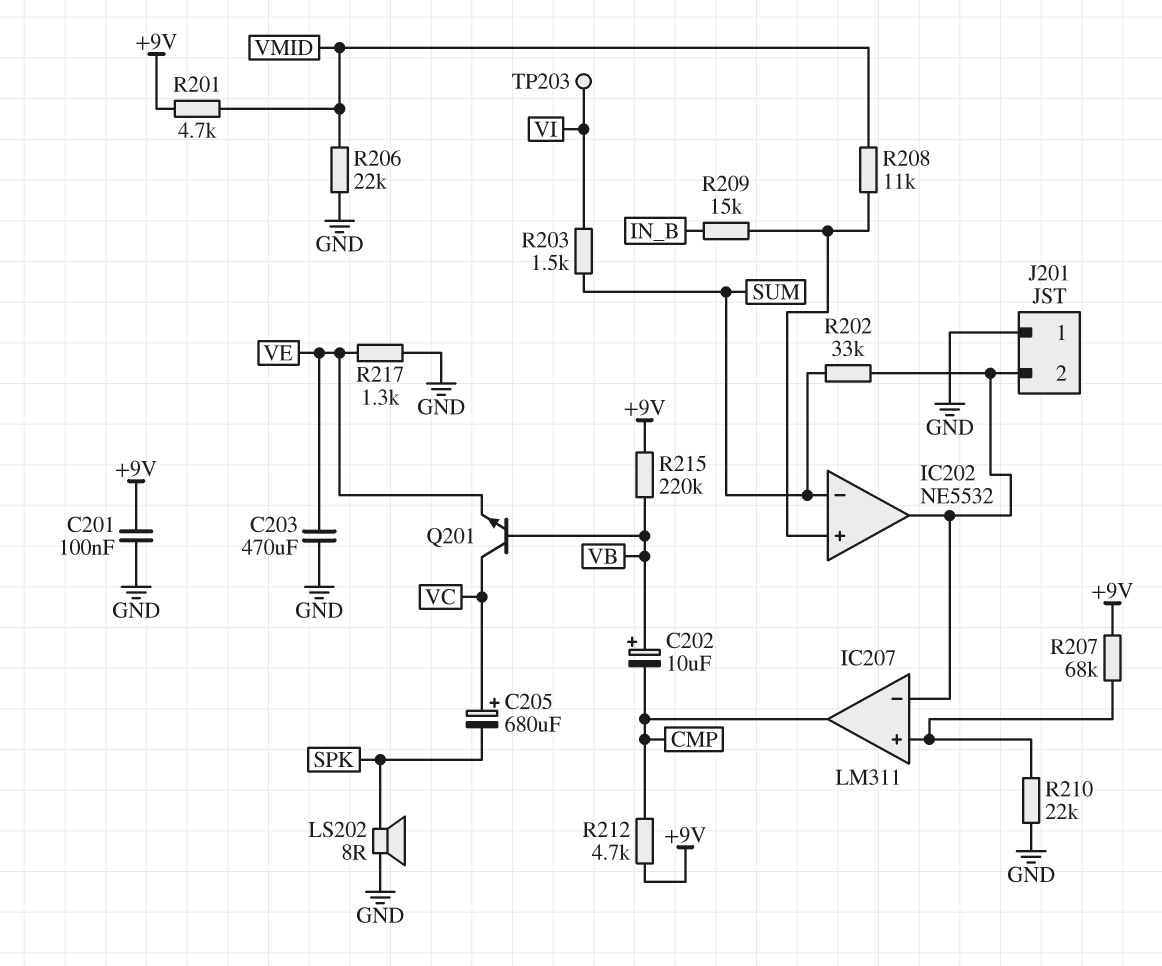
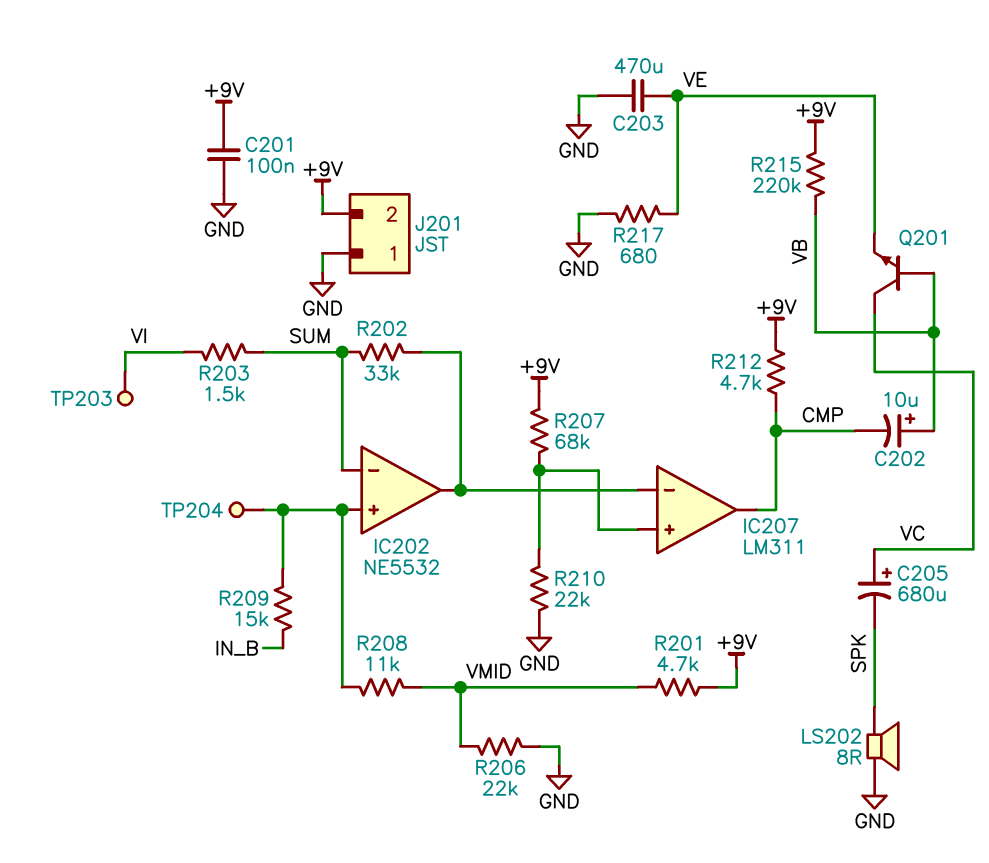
J201 pin 2: IC202/out -> +9V
R217: 1.3k (GND, VE) -> 680 (GND, VE)
TP204: none -> test point (IC202/in+)

